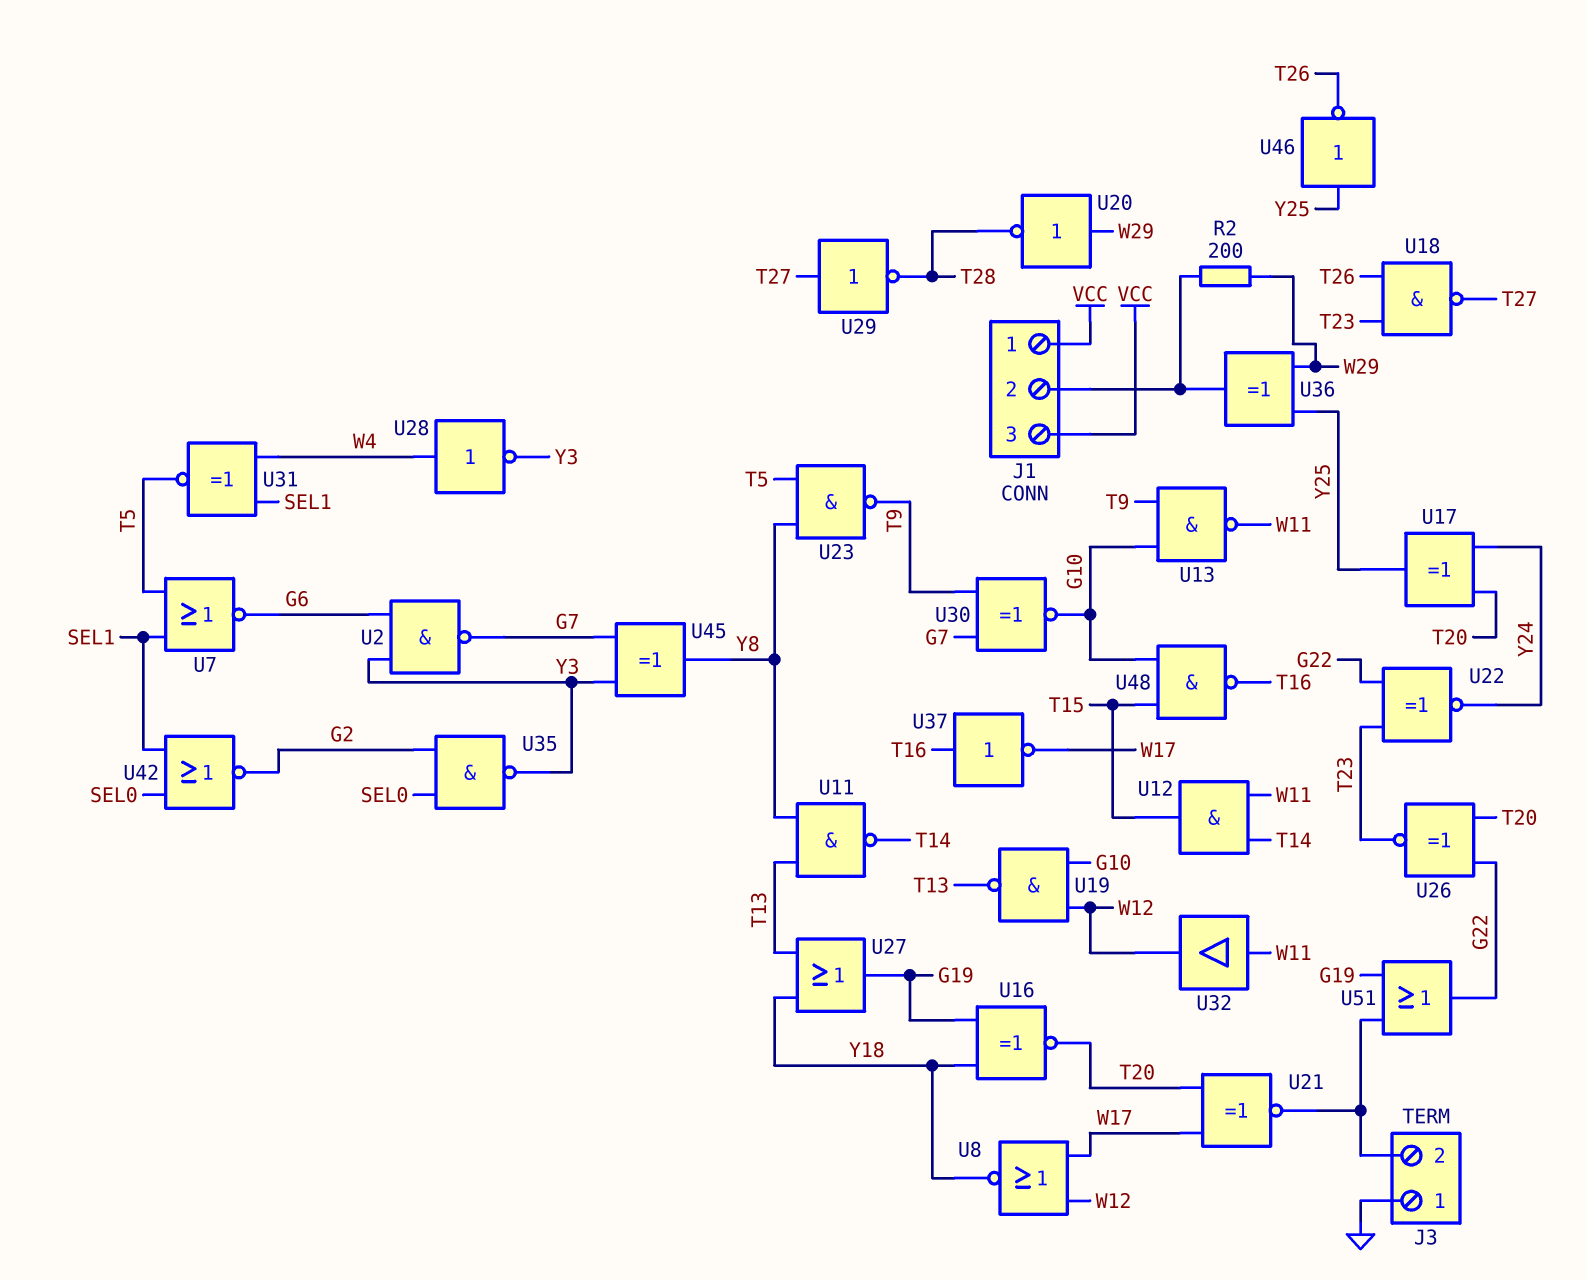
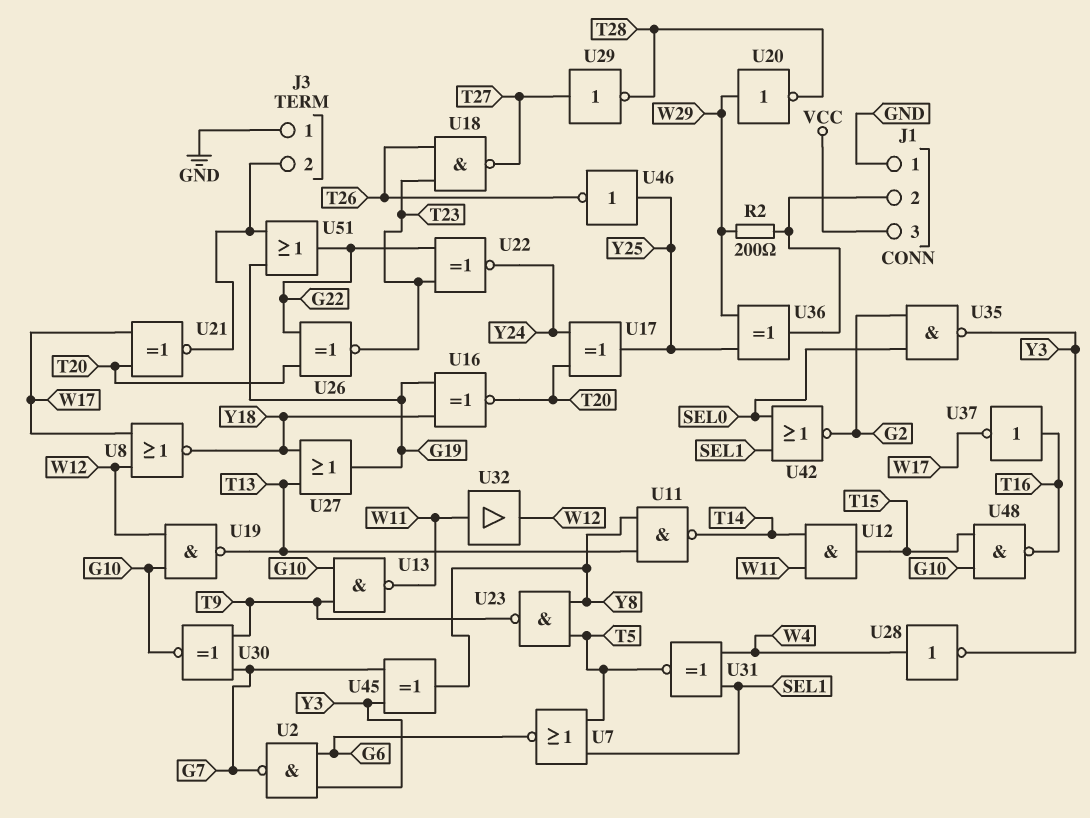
J1 pin 1: VCC -> GND

